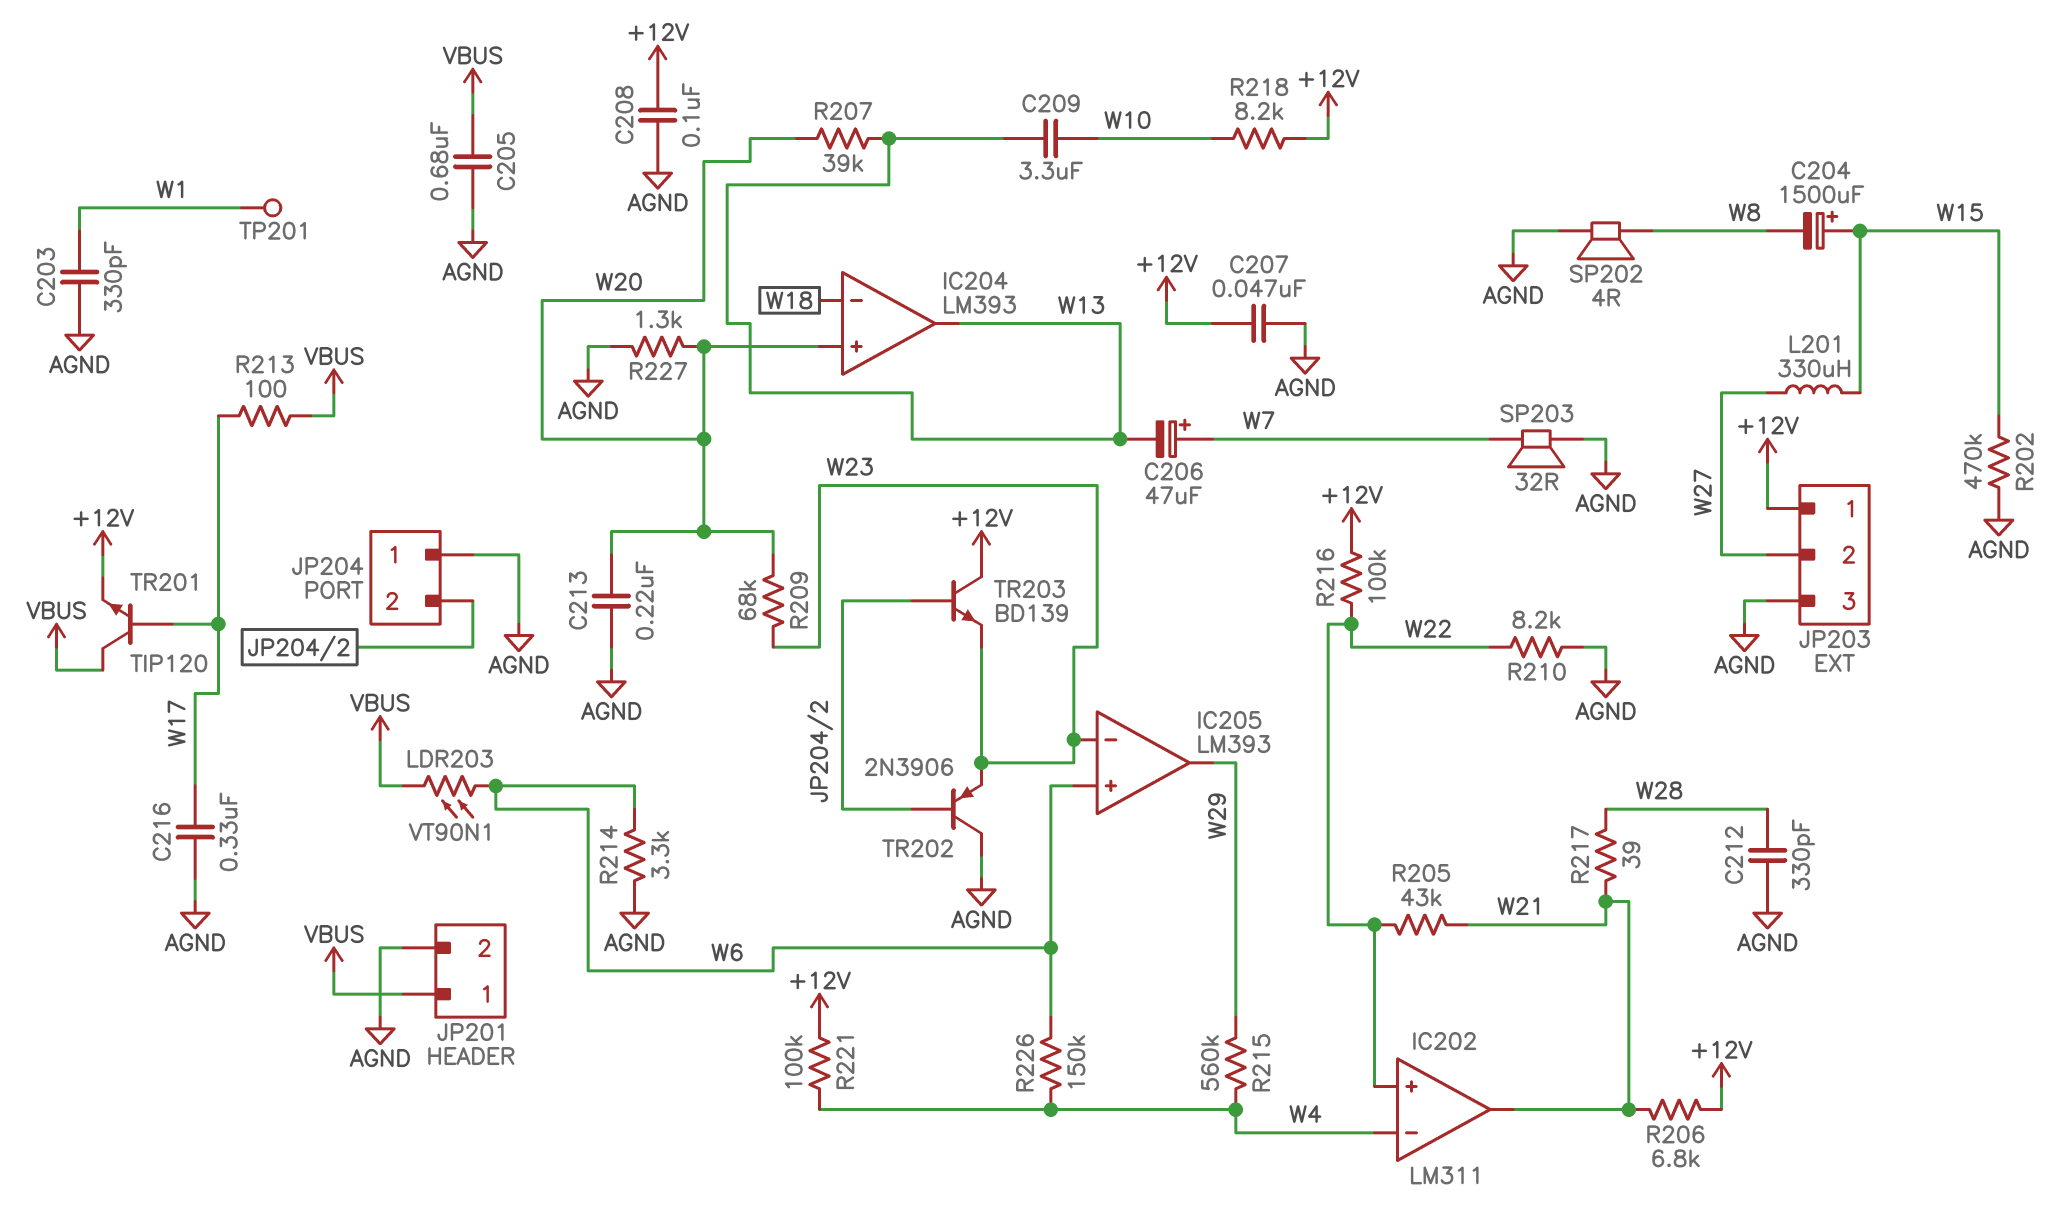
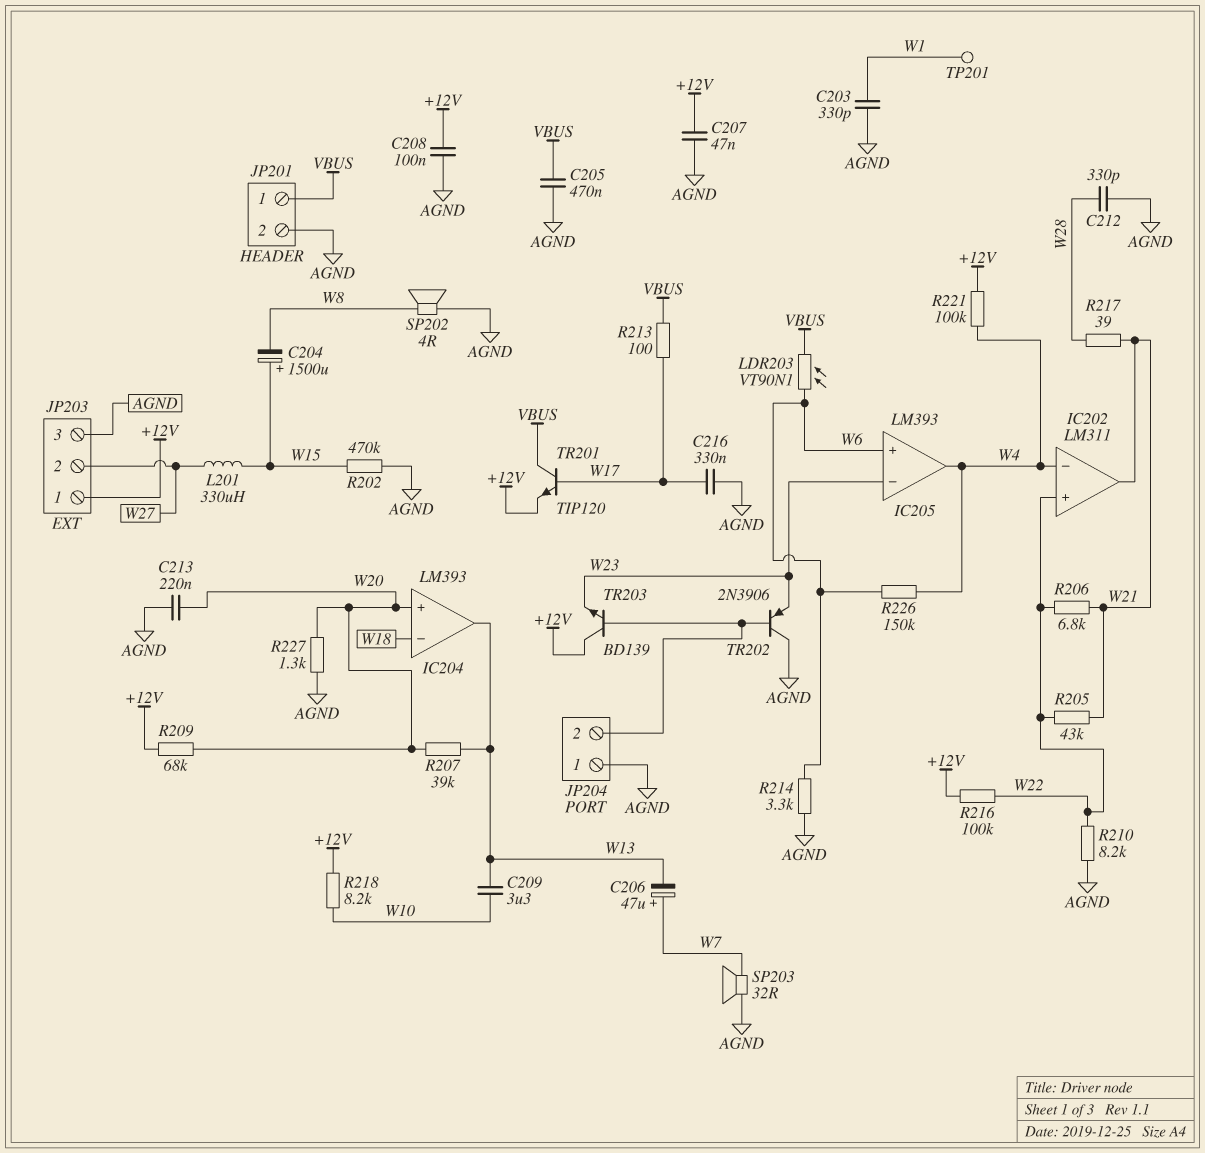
C205: 680nF (AGND, VBUS) -> 470nF (AGND, VBUS)
IC205 pin out: W29 -> W4
R206: 6.8k (+12V, W21) -> 6.8k (W21, W22)
R209: 68k (W20, W23) -> 68k (+12V, W20)
R215: 560k (W4, W29) -> none

